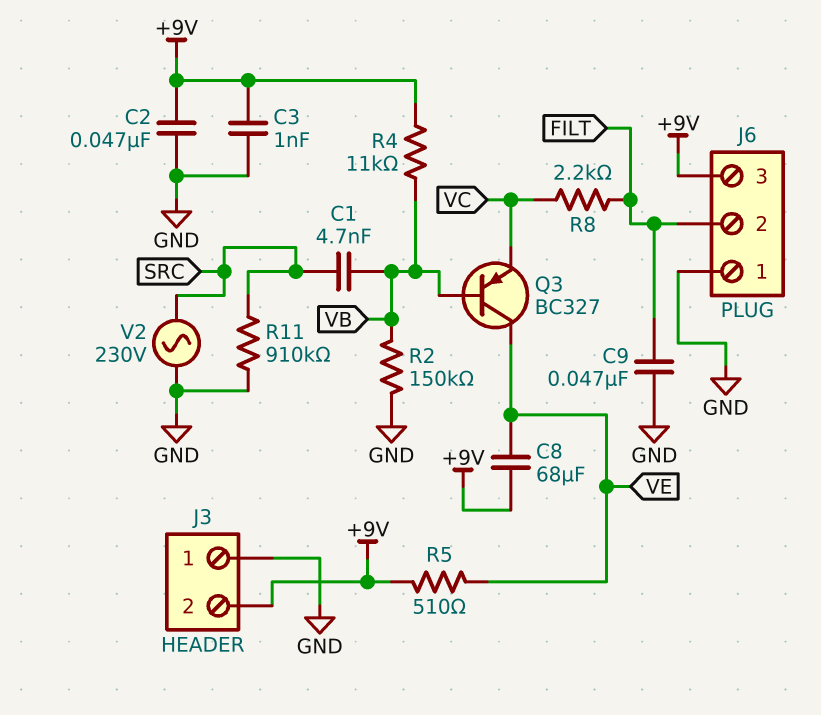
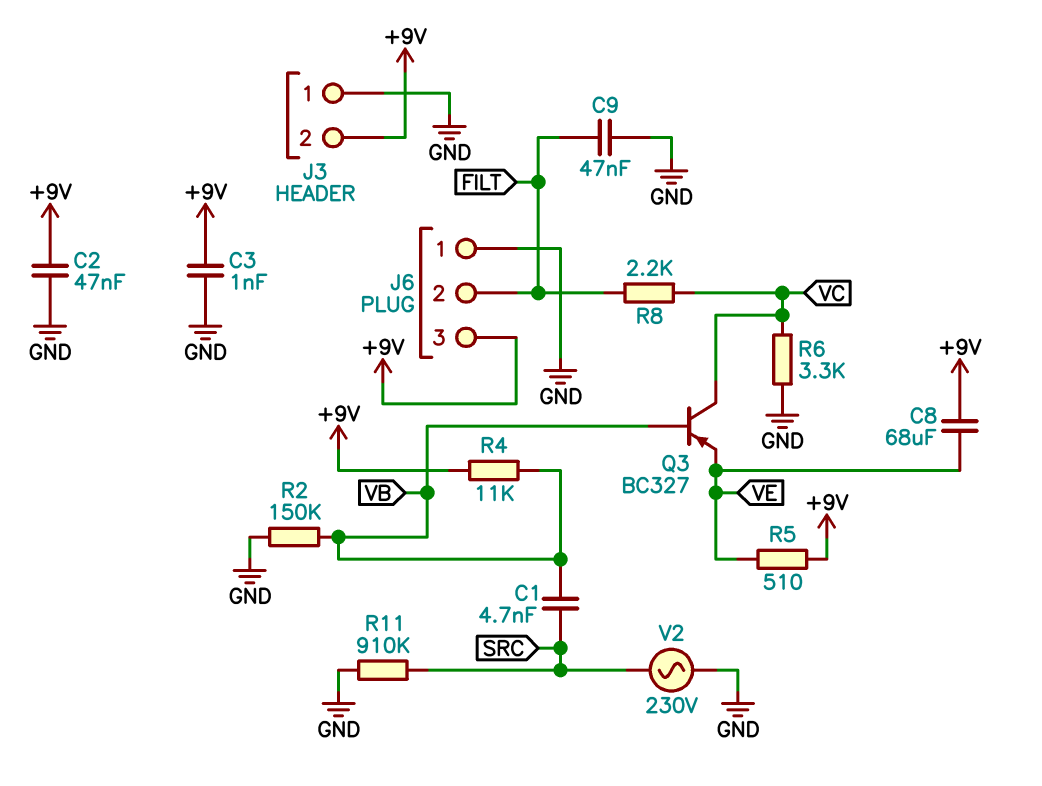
Q3: PNP BC327 (B VB, C VE, E VC) -> PNP BC327 (B VB, C VC, E VE)
R6: none -> 3.3k (GND, VC)

